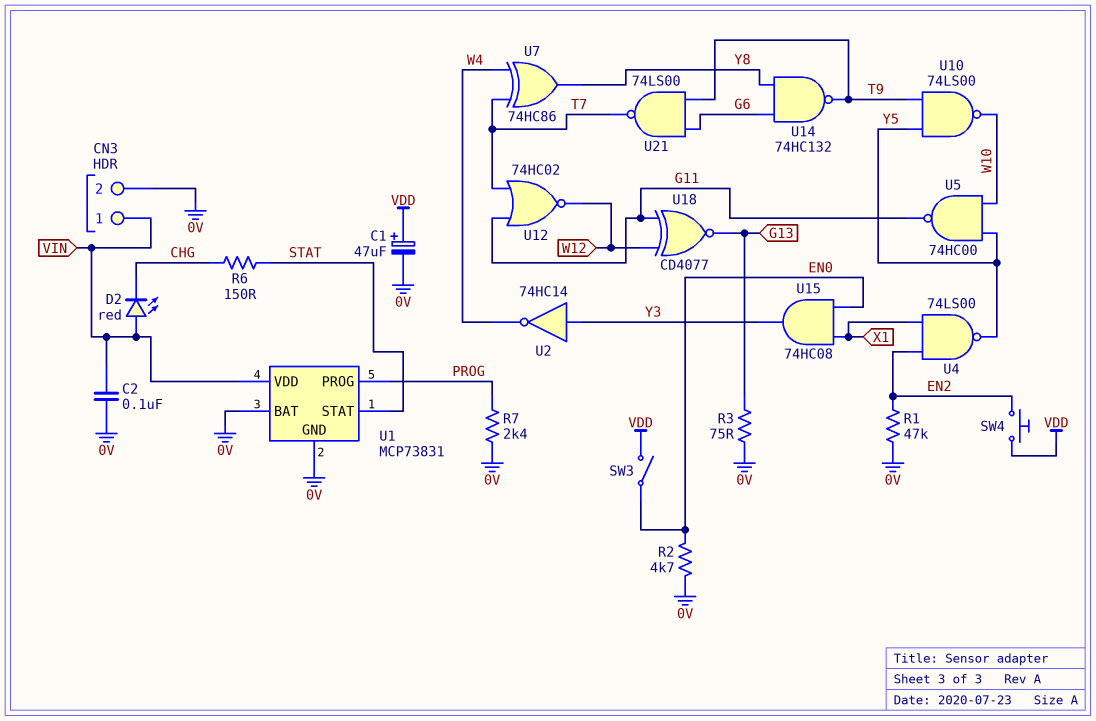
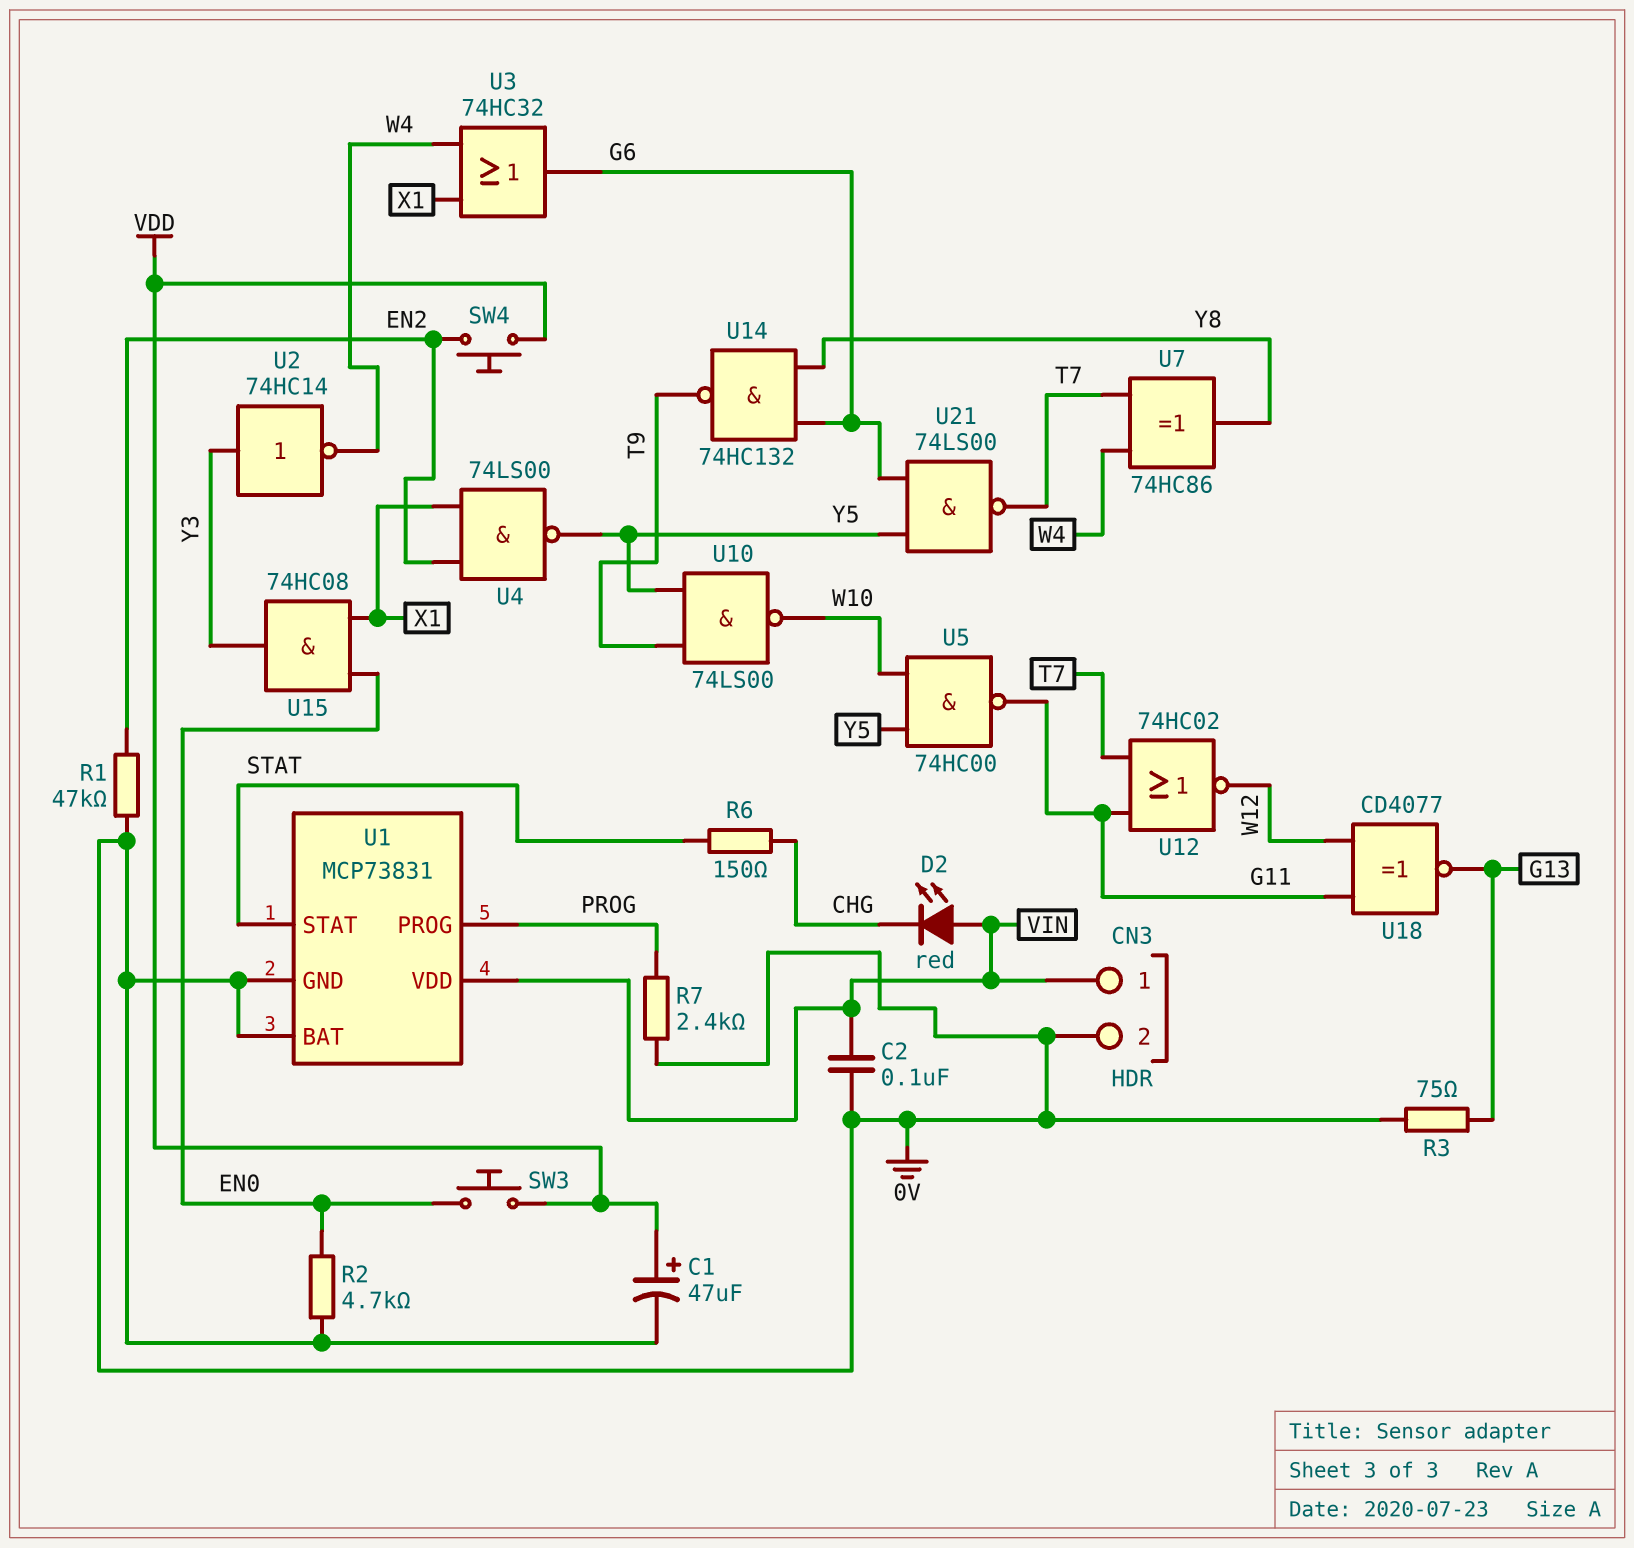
SW3: switch (EN0, VDD) -> button (EN0, VDD)
U3: none -> OR 74HC32 (in W4, in X1, out G6)
U21: NAND 74LS00 (in G6, in T9, out T7) -> NAND 74LS00 (in G6, in Y5, out T7)

